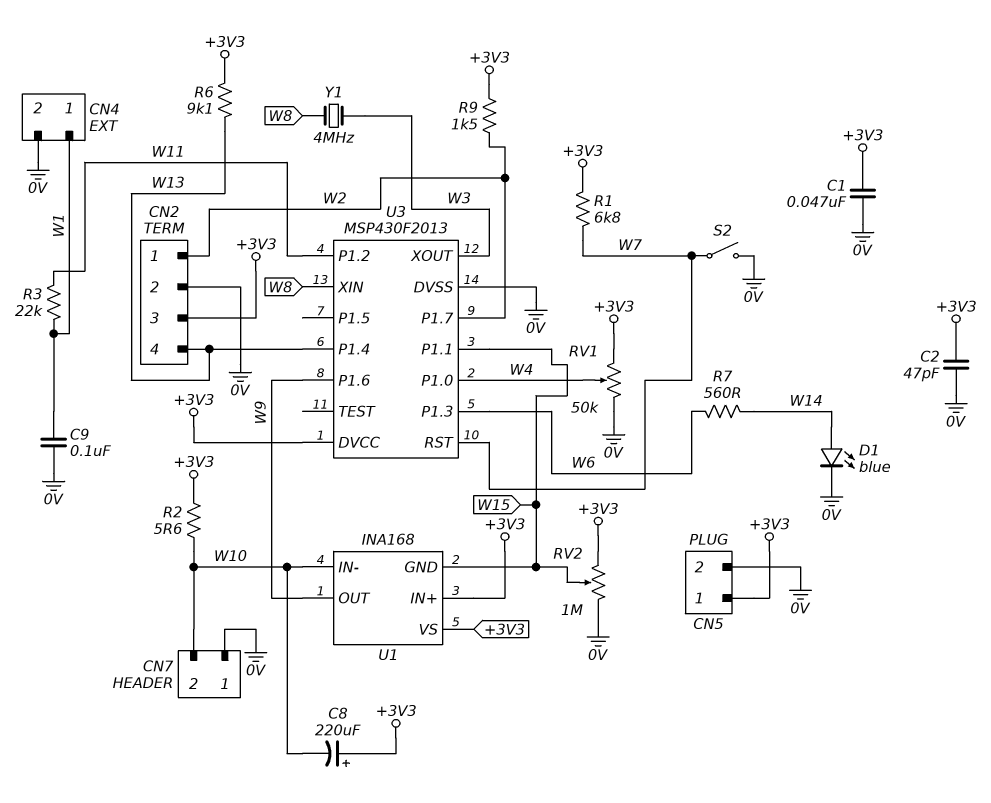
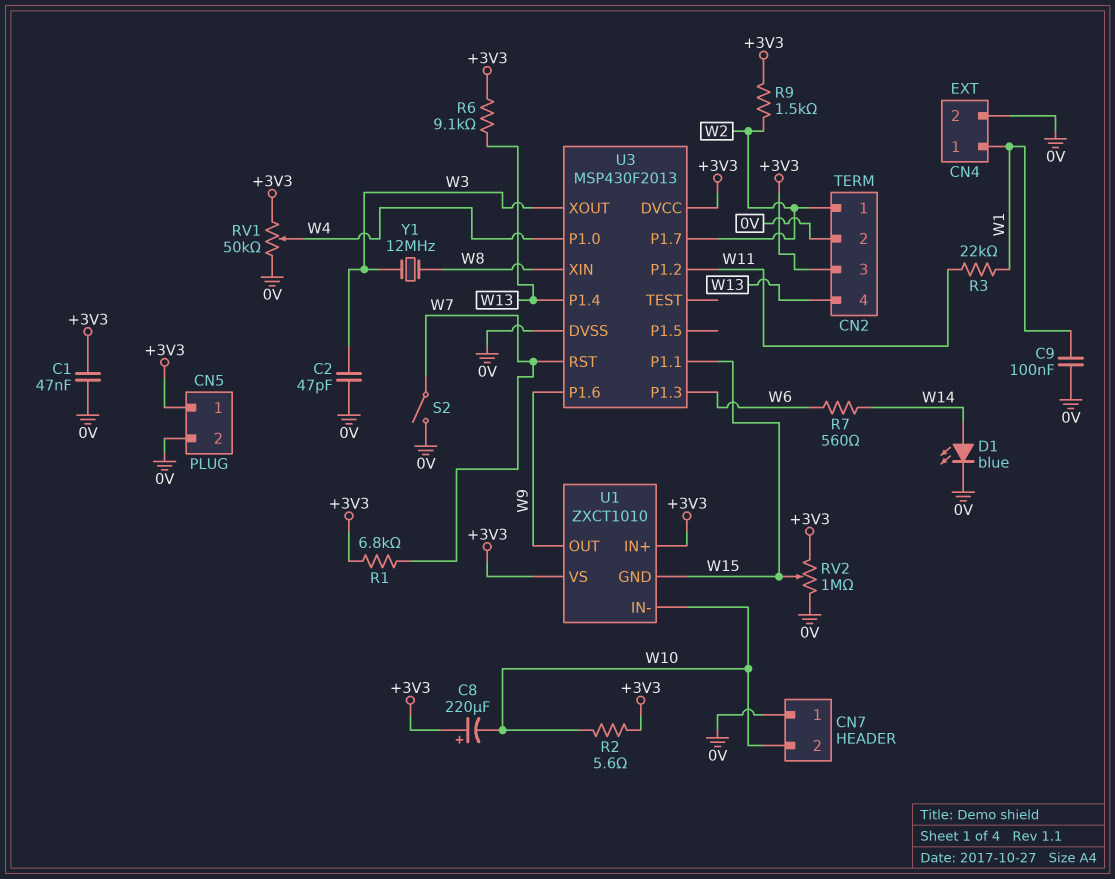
C2: 47pF (+3V3, 0V) -> 47pF (0V, W3)
U1: INA168 -> ZXCT1010
Y1: 4MHz (W3, W8) -> 12MHz (W3, W8)

